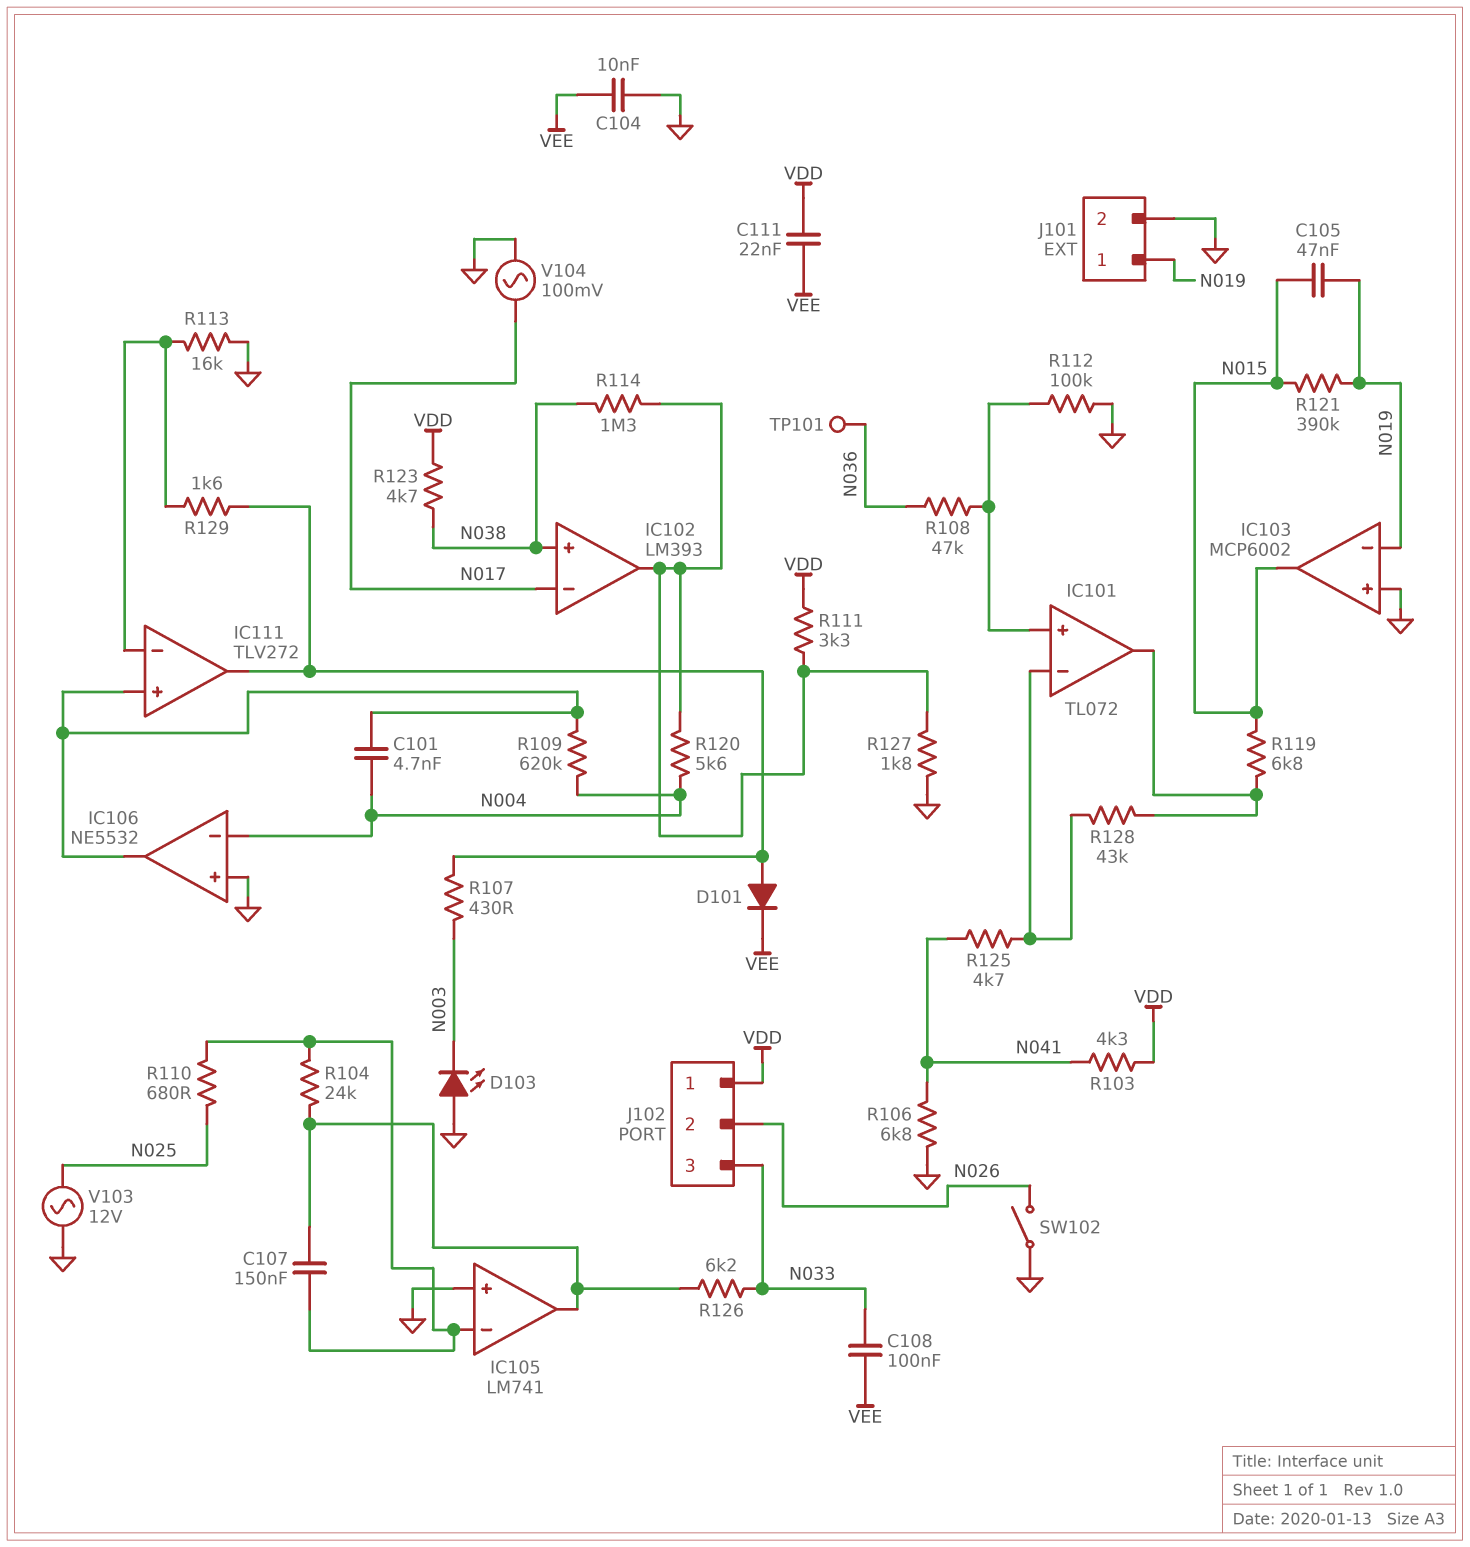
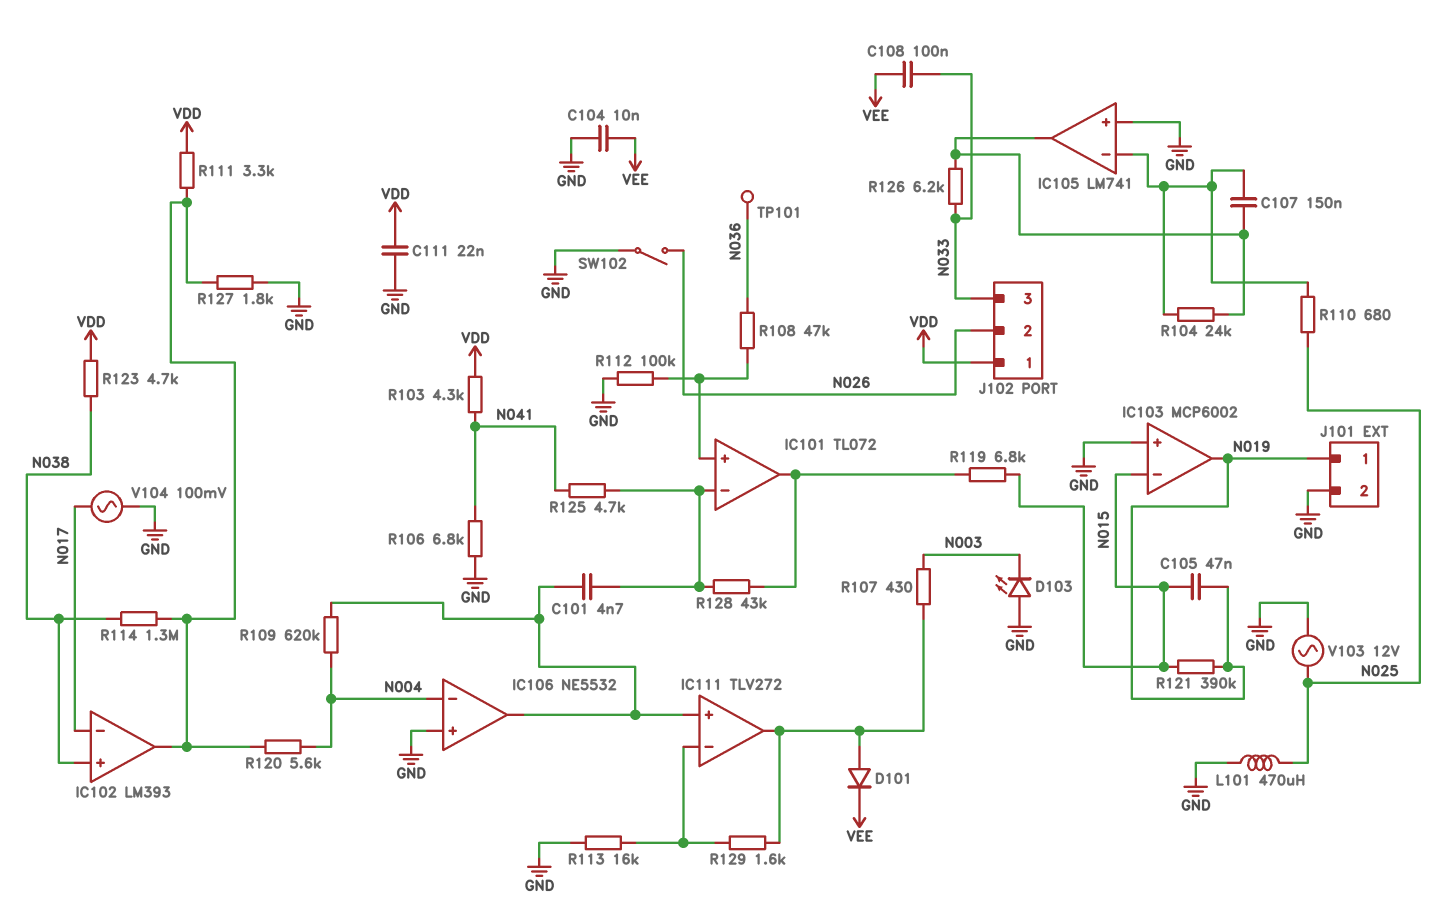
C101: 4.7nF (IC106/out, N004) -> 4.7nF (IC101/in-, IC106/out)
C111: 22nF (VDD, VEE) -> 22nF (GND, VDD)
IC103 pin in-: N019 -> N015
IC103 pin out: N015 -> N019
L101: none -> 470uH (GND, N025)

